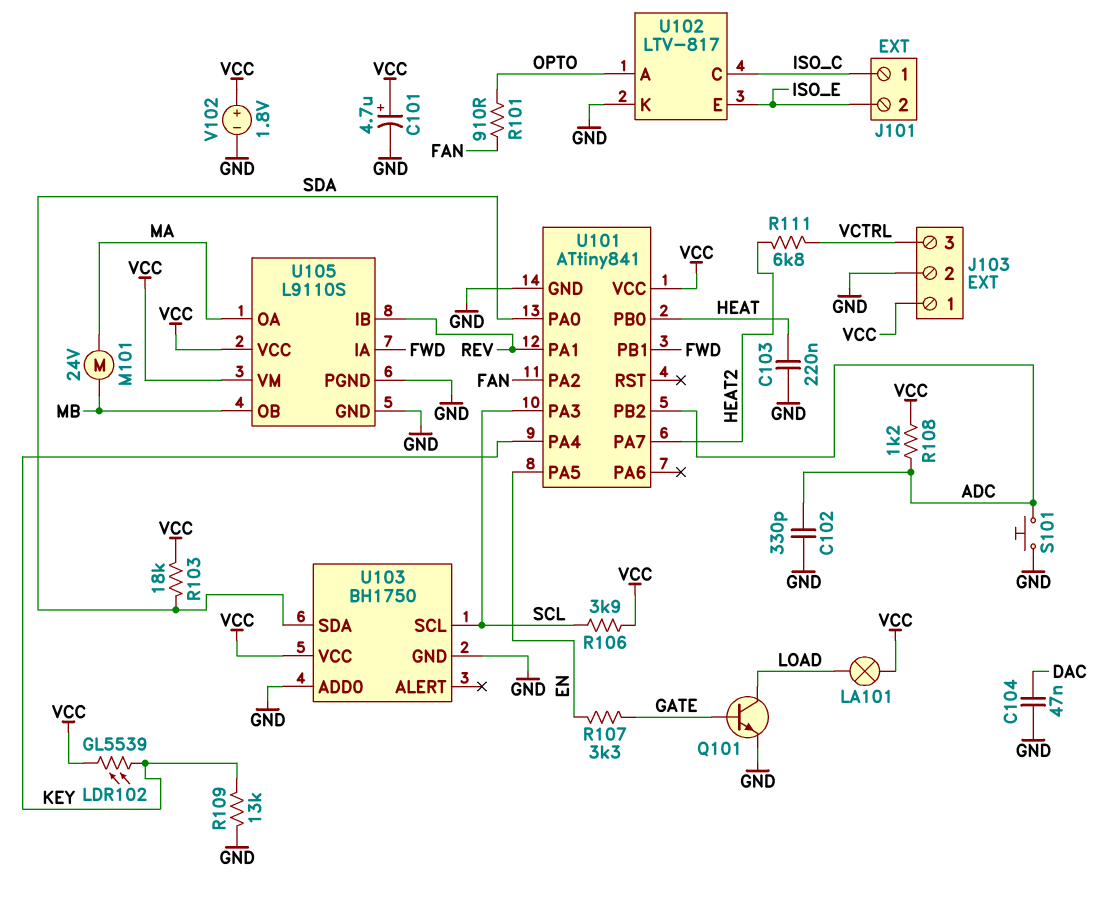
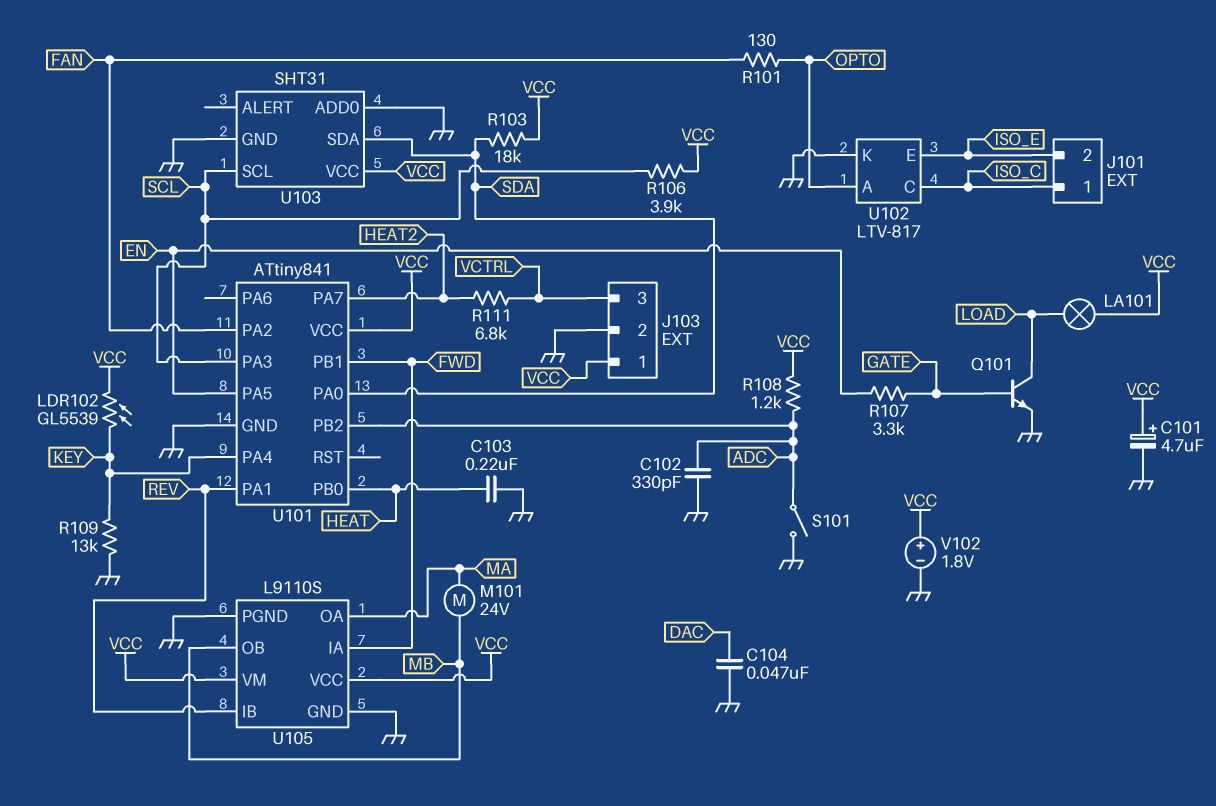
R101: 910 (FAN, OPTO) -> 130 (FAN, OPTO)
S101: button (ADC, GND) -> switch (ADC, GND)
U103: BH1750 -> SHT31

